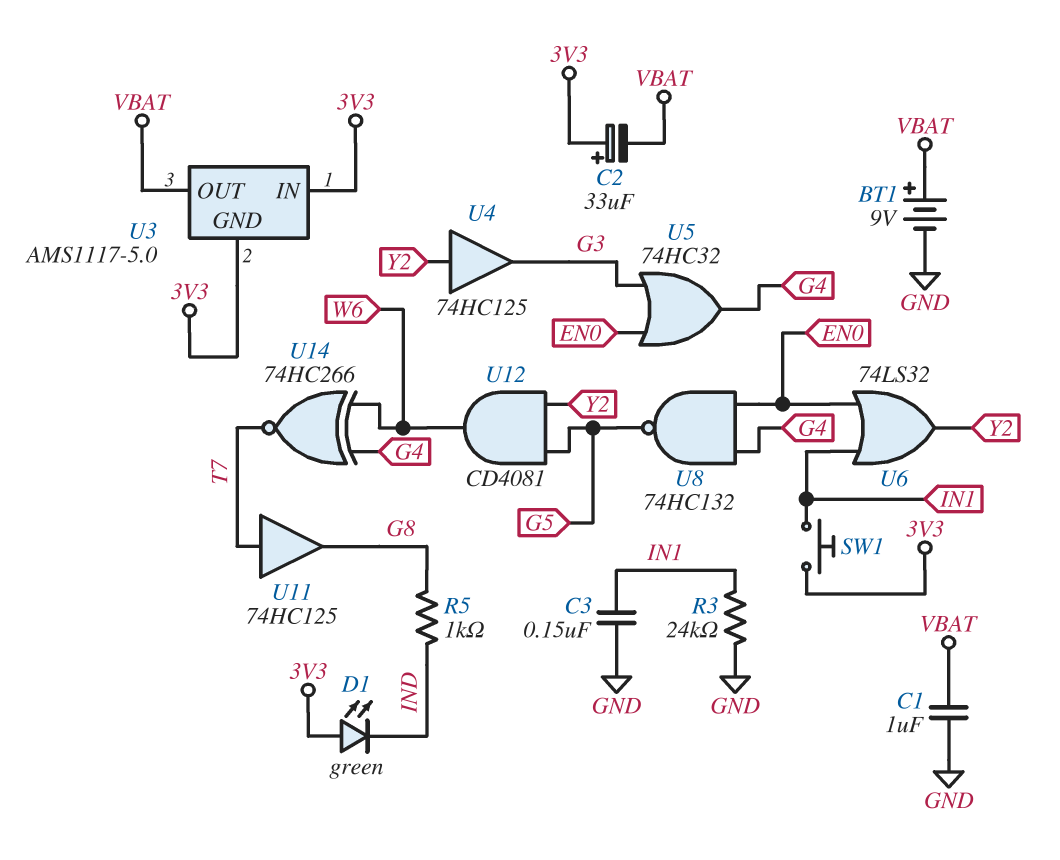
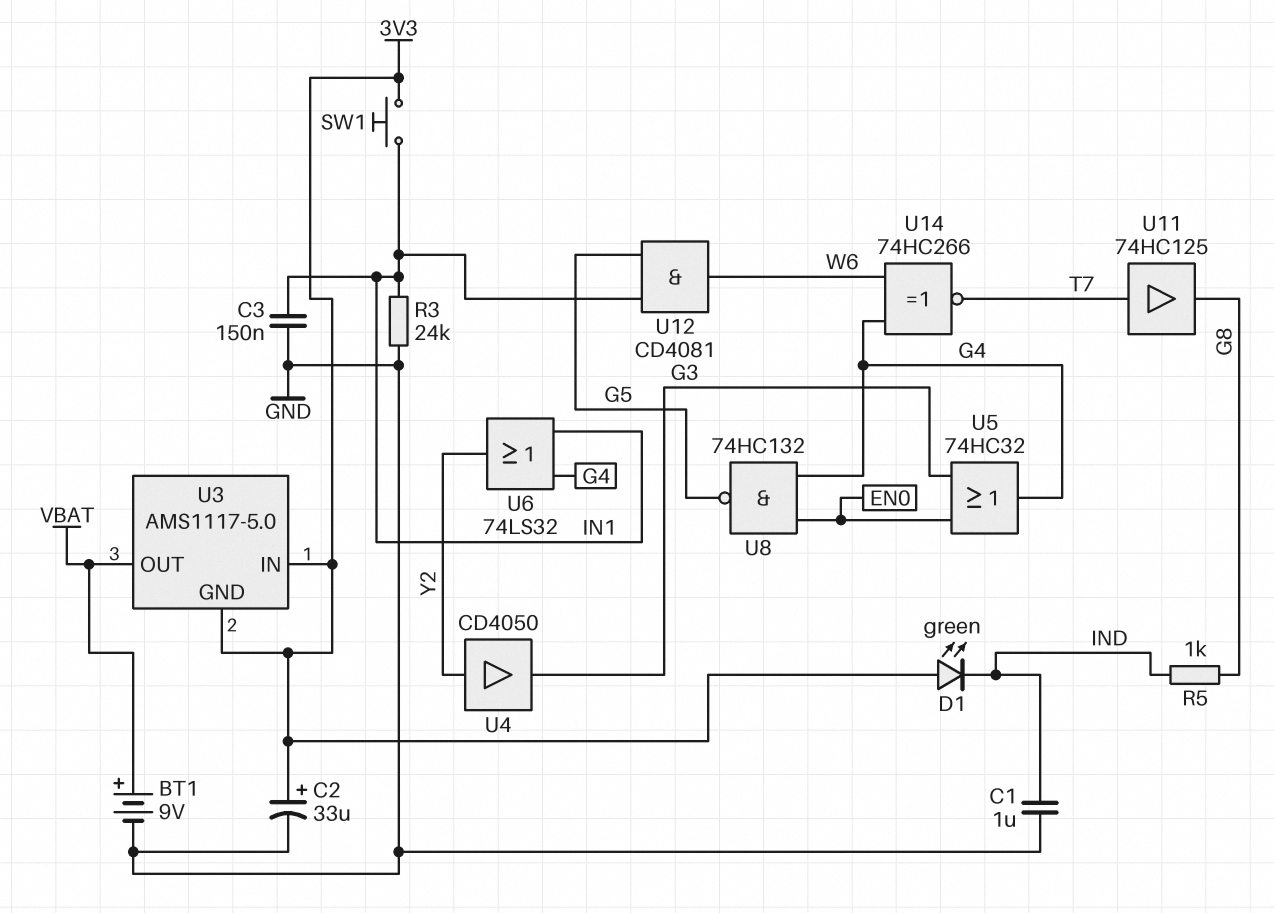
C1: 1uF (GND, VBAT) -> 1uF (GND, IND)
C2: 33uF (plus 3V3, minus VBAT) -> 33uF (plus 3V3, minus GND)
U4: buffer 74HC125 (in Y2, out G3) -> buffer CD4050 (in Y2, out G3)
U6: OR 74LS32 (in EN0, in IN1, out Y2) -> OR 74LS32 (in G4, in IN1, out Y2)
U12: AND CD4081 (in G5, in Y2, out W6) -> AND CD4081 (in G5, in IN1, out W6)

